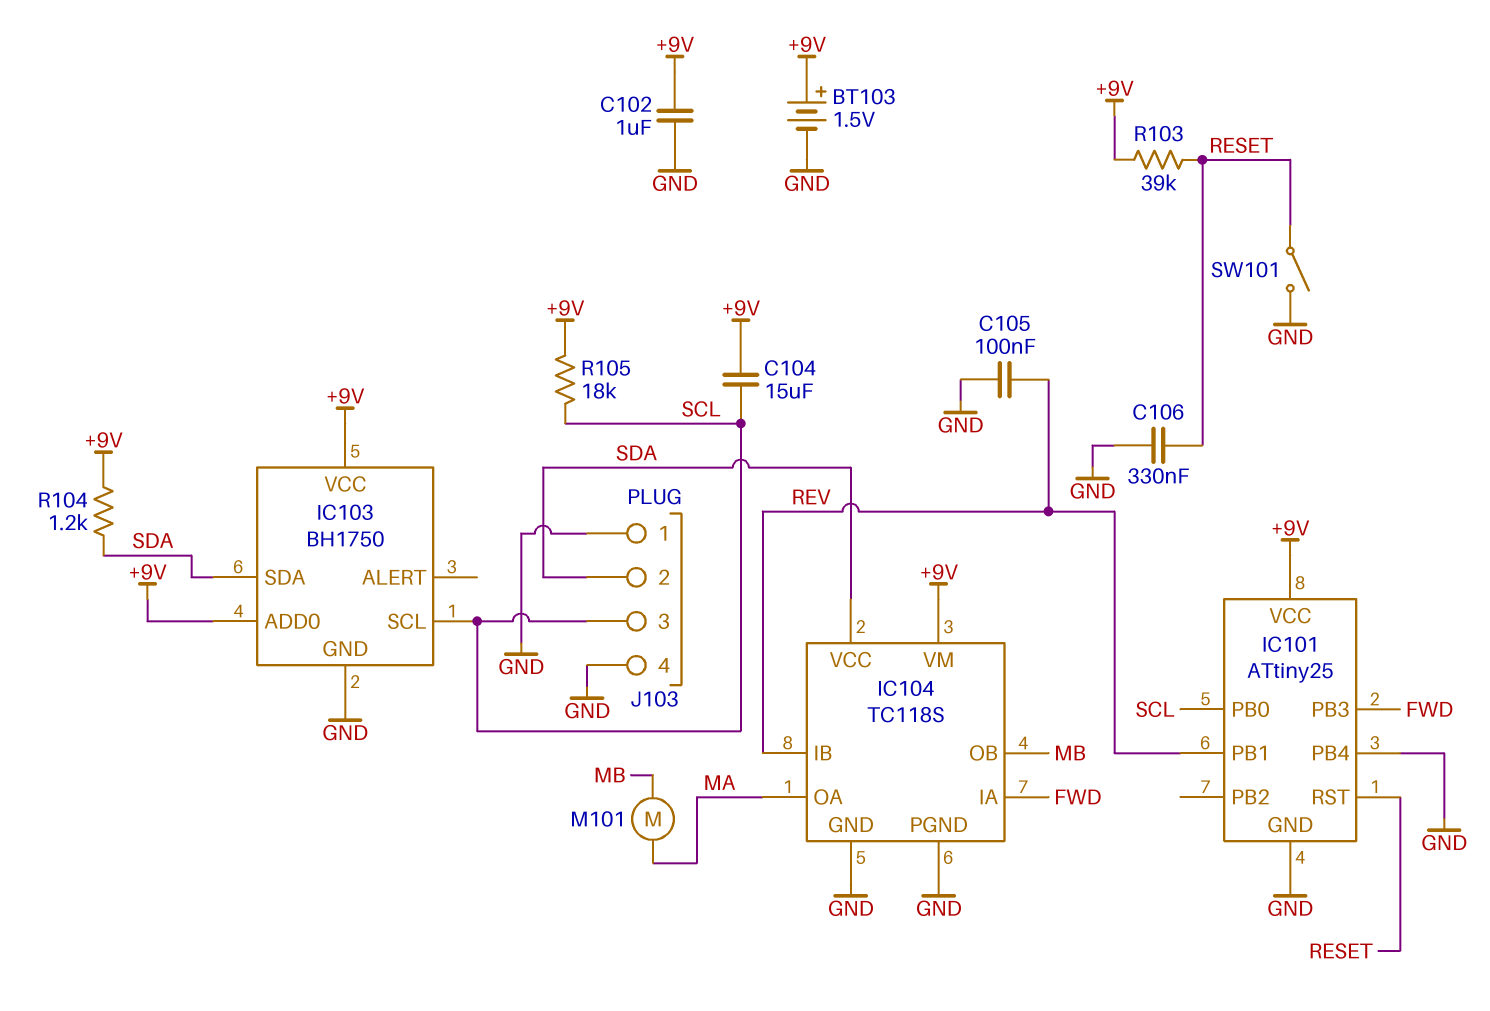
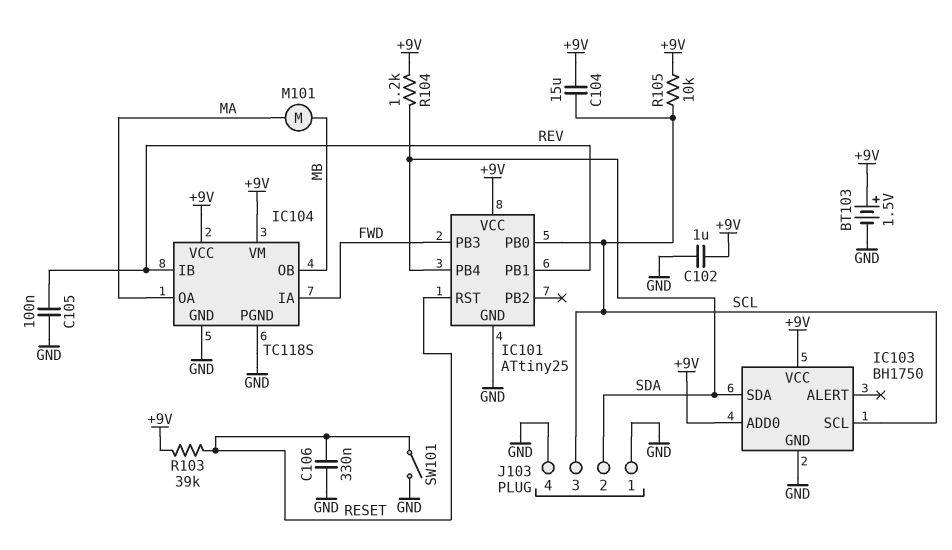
IC101 pin PB4: GND -> SDA
IC104 pin VCC: SDA -> +9V
R105: 18k (+9V, SCL) -> 10k (+9V, SCL)

